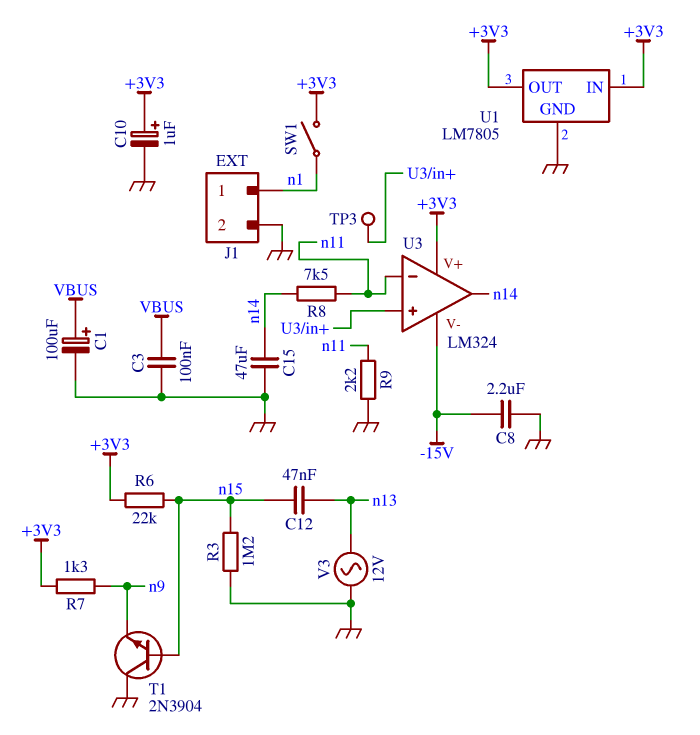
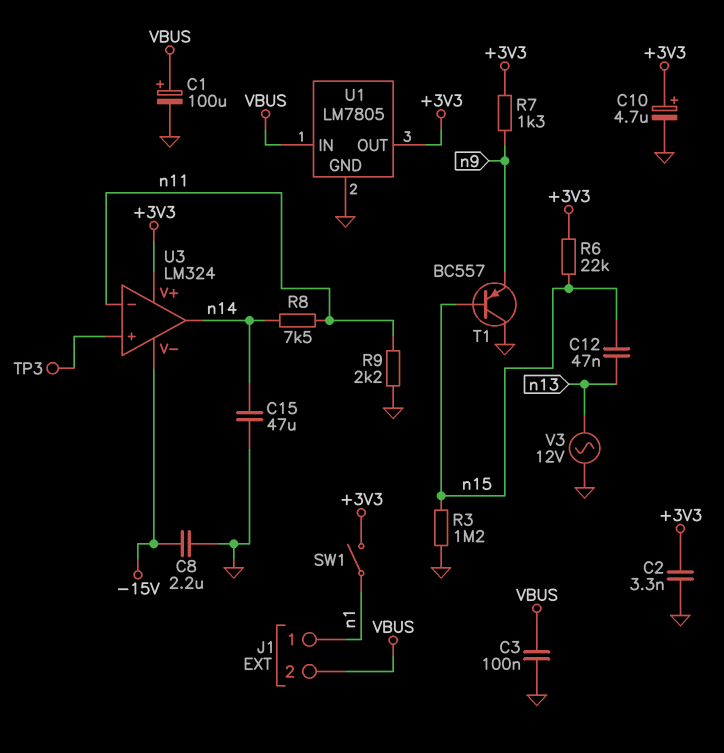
C2: none -> 3.3nF (+3V3, GND)
C10: 1uF (plus +3V3, minus GND) -> 4.7uF (plus +3V3, minus GND)
J1 pin 2: GND -> VBUS
T1: NPN 2N3904 (B n15, C GND, E n9) -> PNP BC557 (B n15, C GND, E n9)
U1 pin IN: +3V3 -> VBUS

